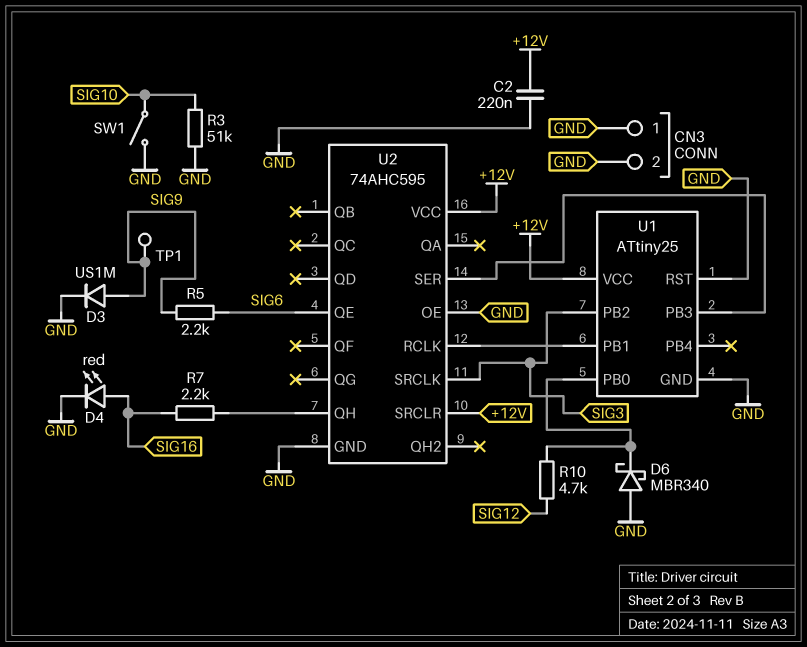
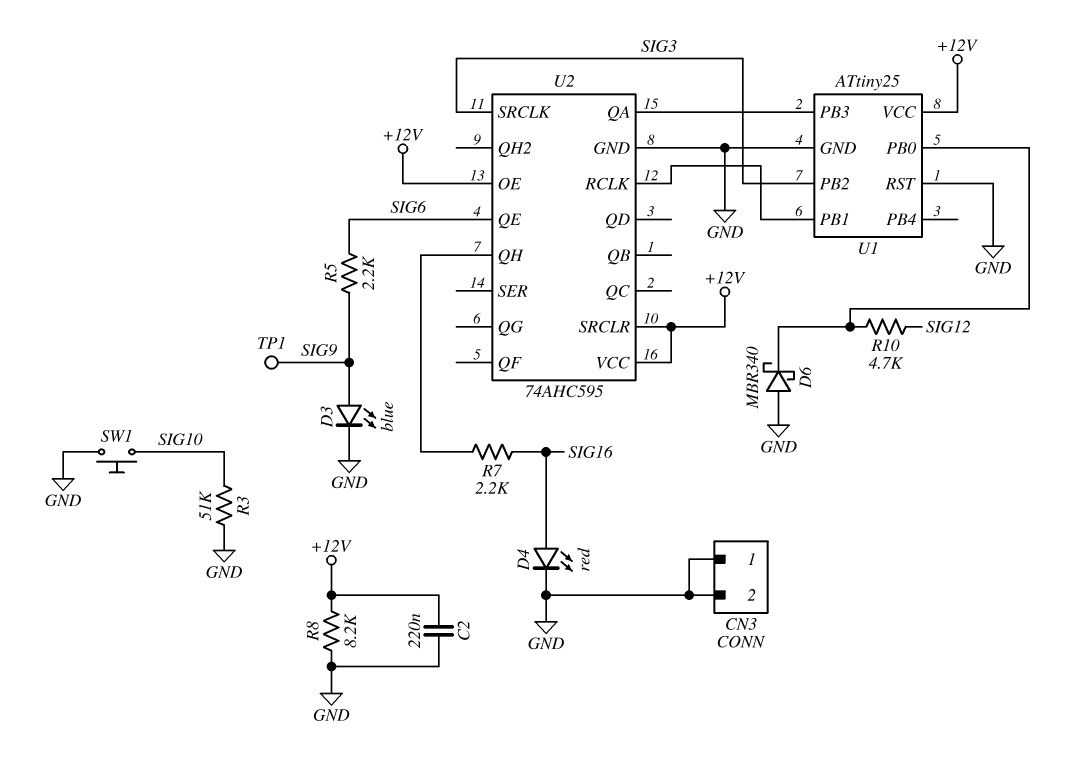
D3: diode US1M (A SIG9, K GND) -> LED blue (A SIG9, K GND)
R8: none -> 8.2k (+12V, GND)
SW1: switch (GND, SIG10) -> button (GND, SIG10)
U2 pin OE: GND -> +12V
U2 pin QA: none -> U1/PB3
U2 pin SER: U1/PB3 -> none

